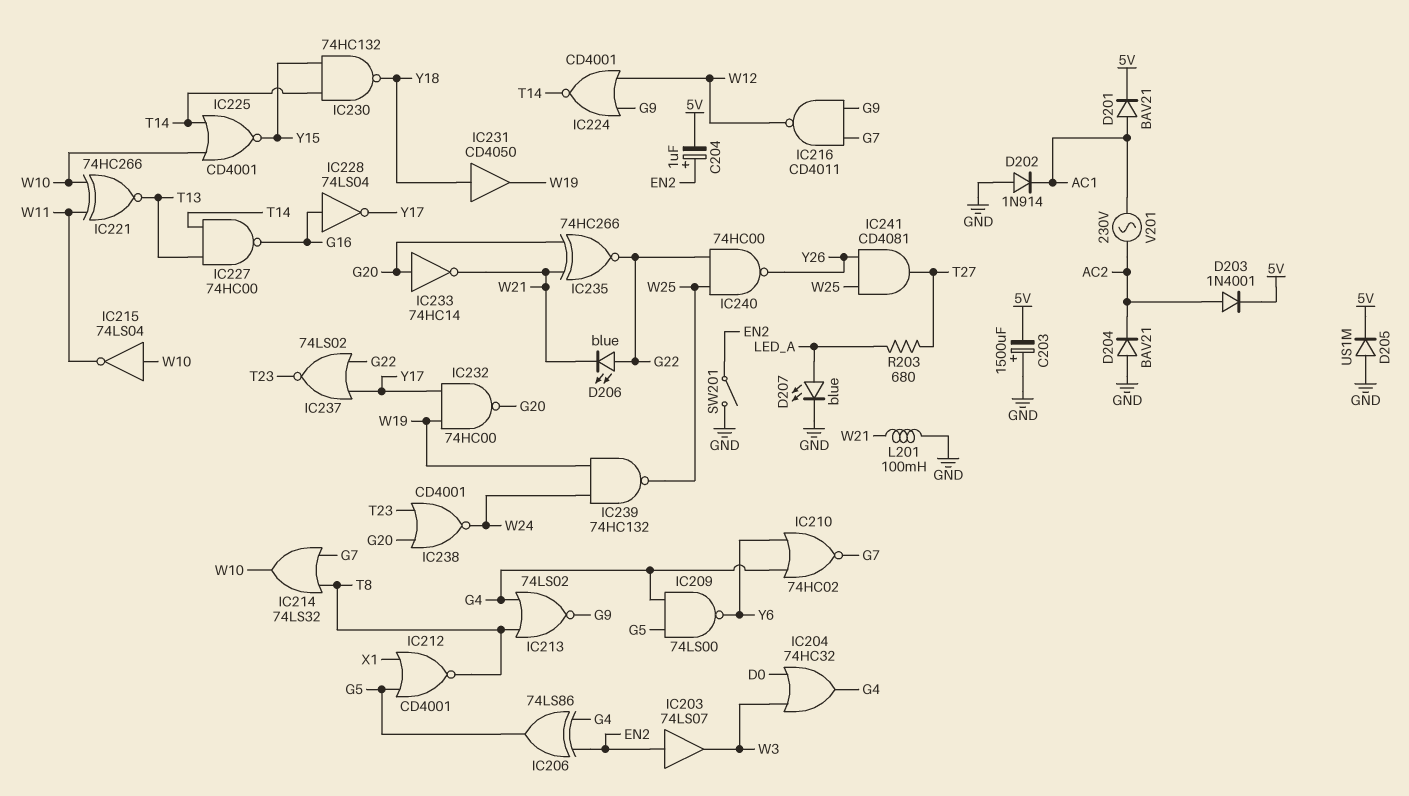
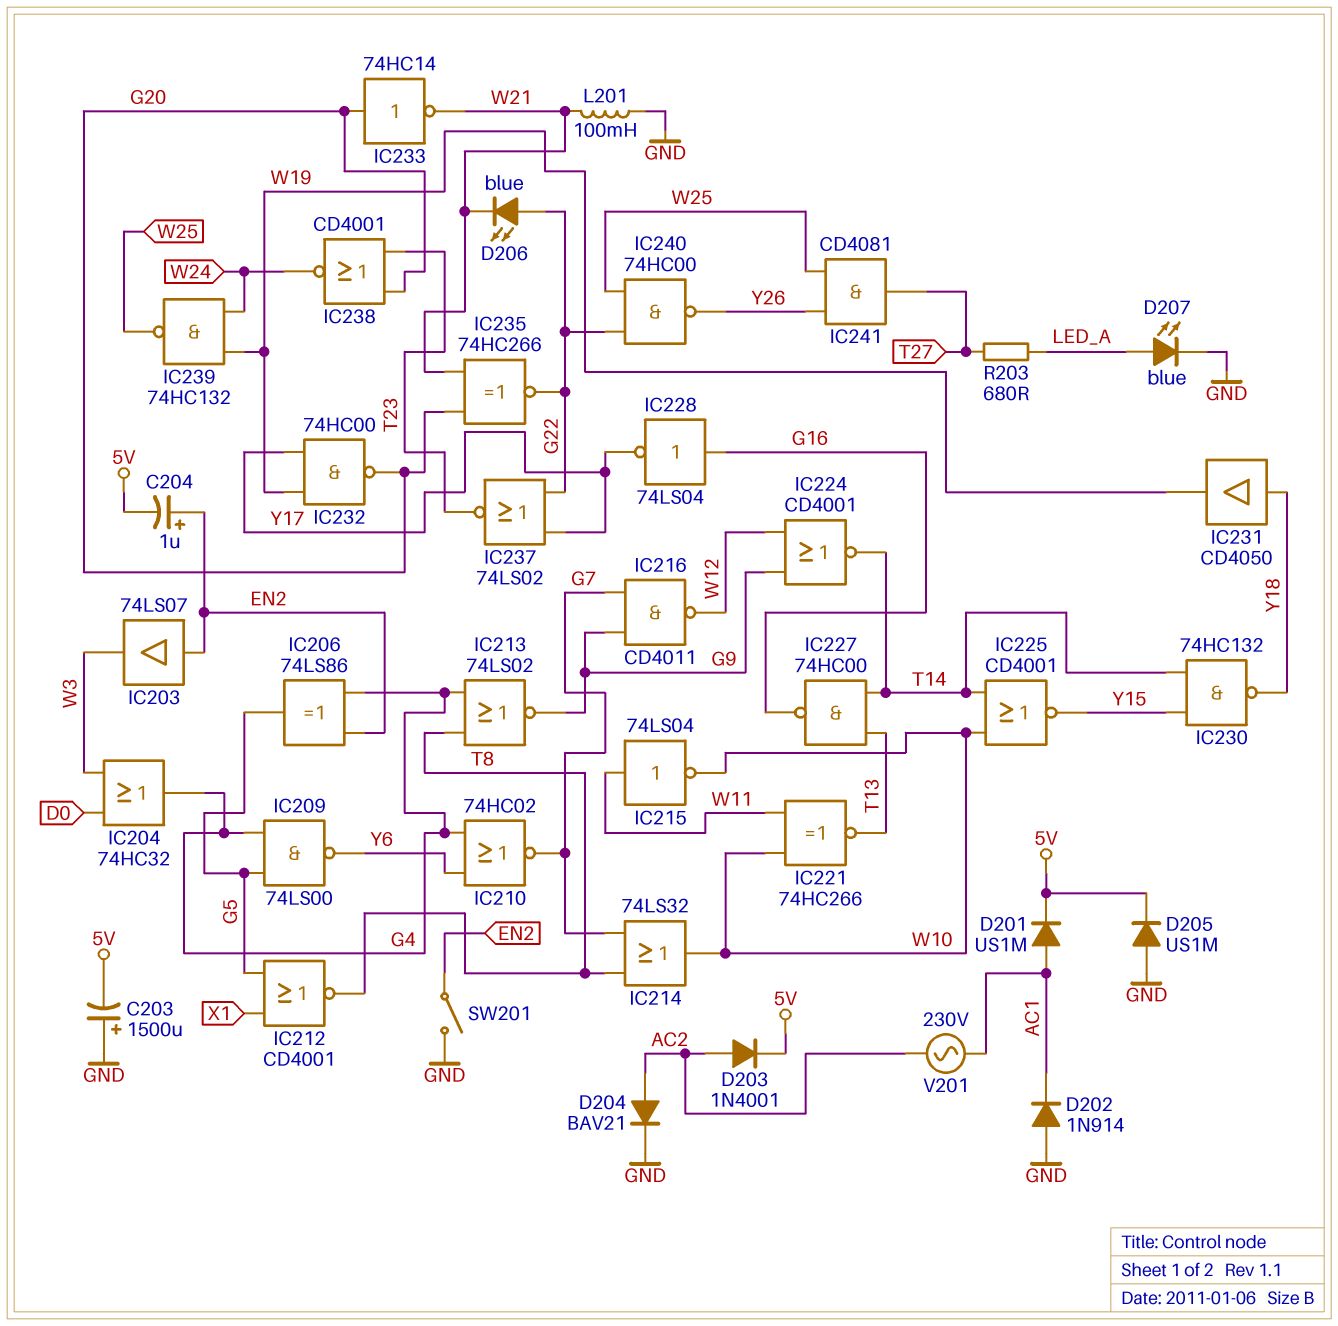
D201: diode BAV21 (A AC1, K 5V) -> diode US1M (A AC1, K 5V)
D204: diode BAV21 (A GND, K AC2) -> diode BAV21 (A AC2, K GND)
IC215: NOT 74LS04 (in W10, out W11) -> NOT 74LS04 (in W11, out W10)

